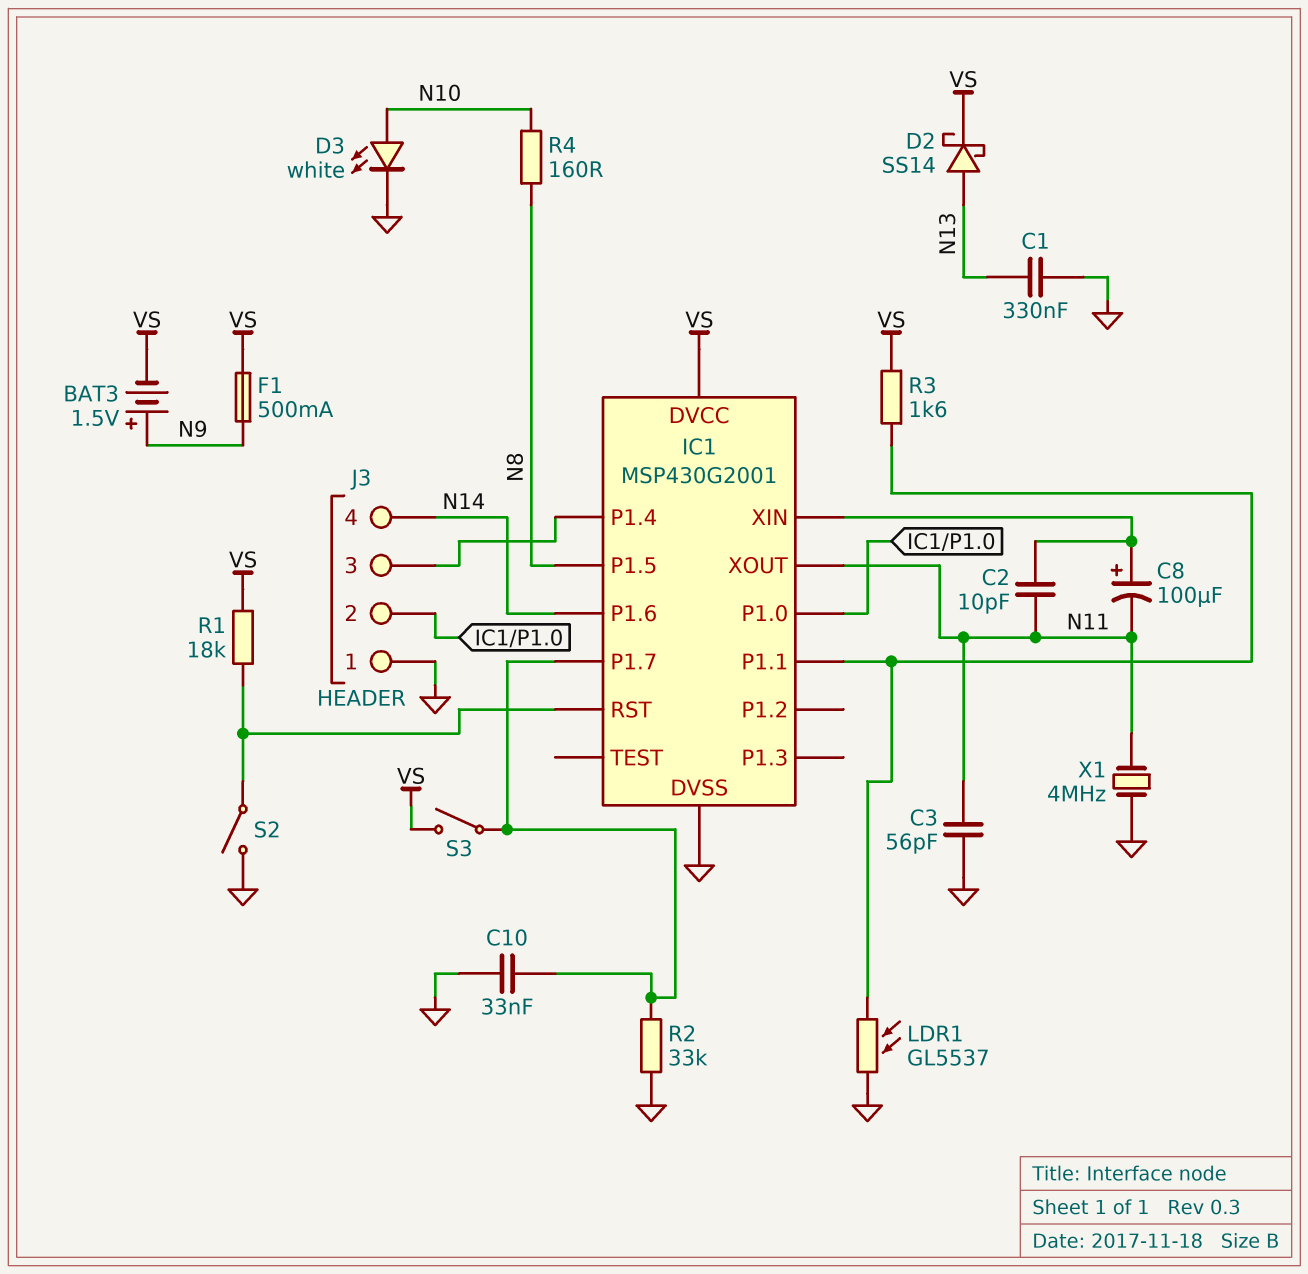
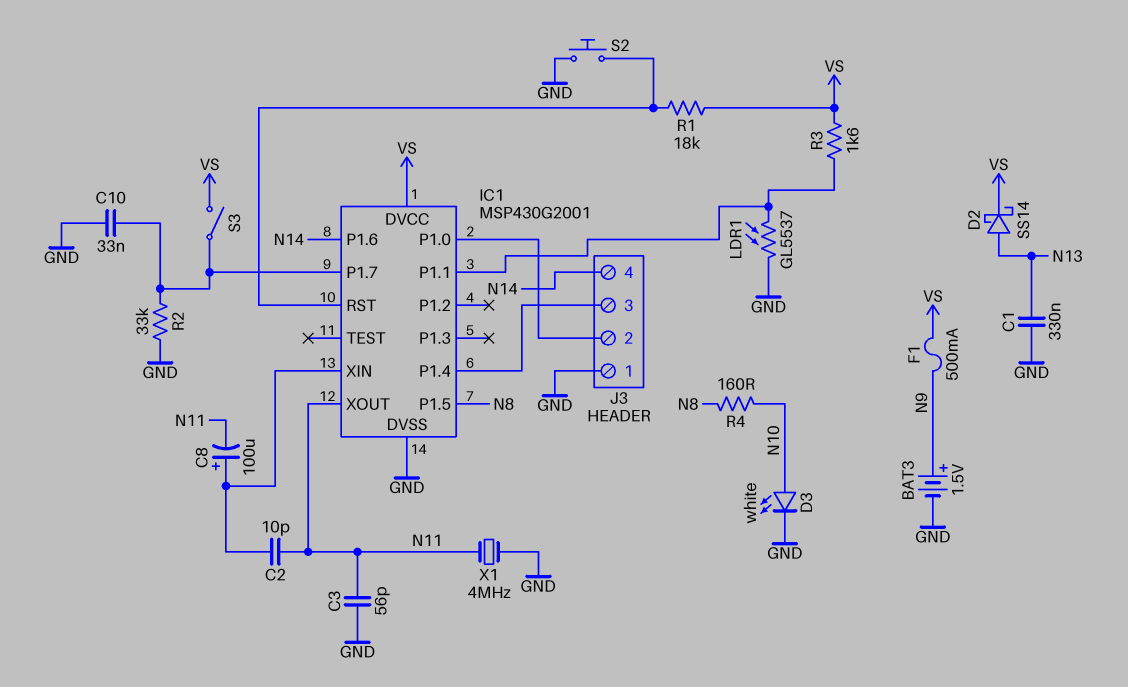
BAT3: 1.5V (plus N9, minus VS) -> 1.5V (plus N9, minus GND)
S2: switch (GND, IC1/RST) -> button (GND, IC1/RST)

